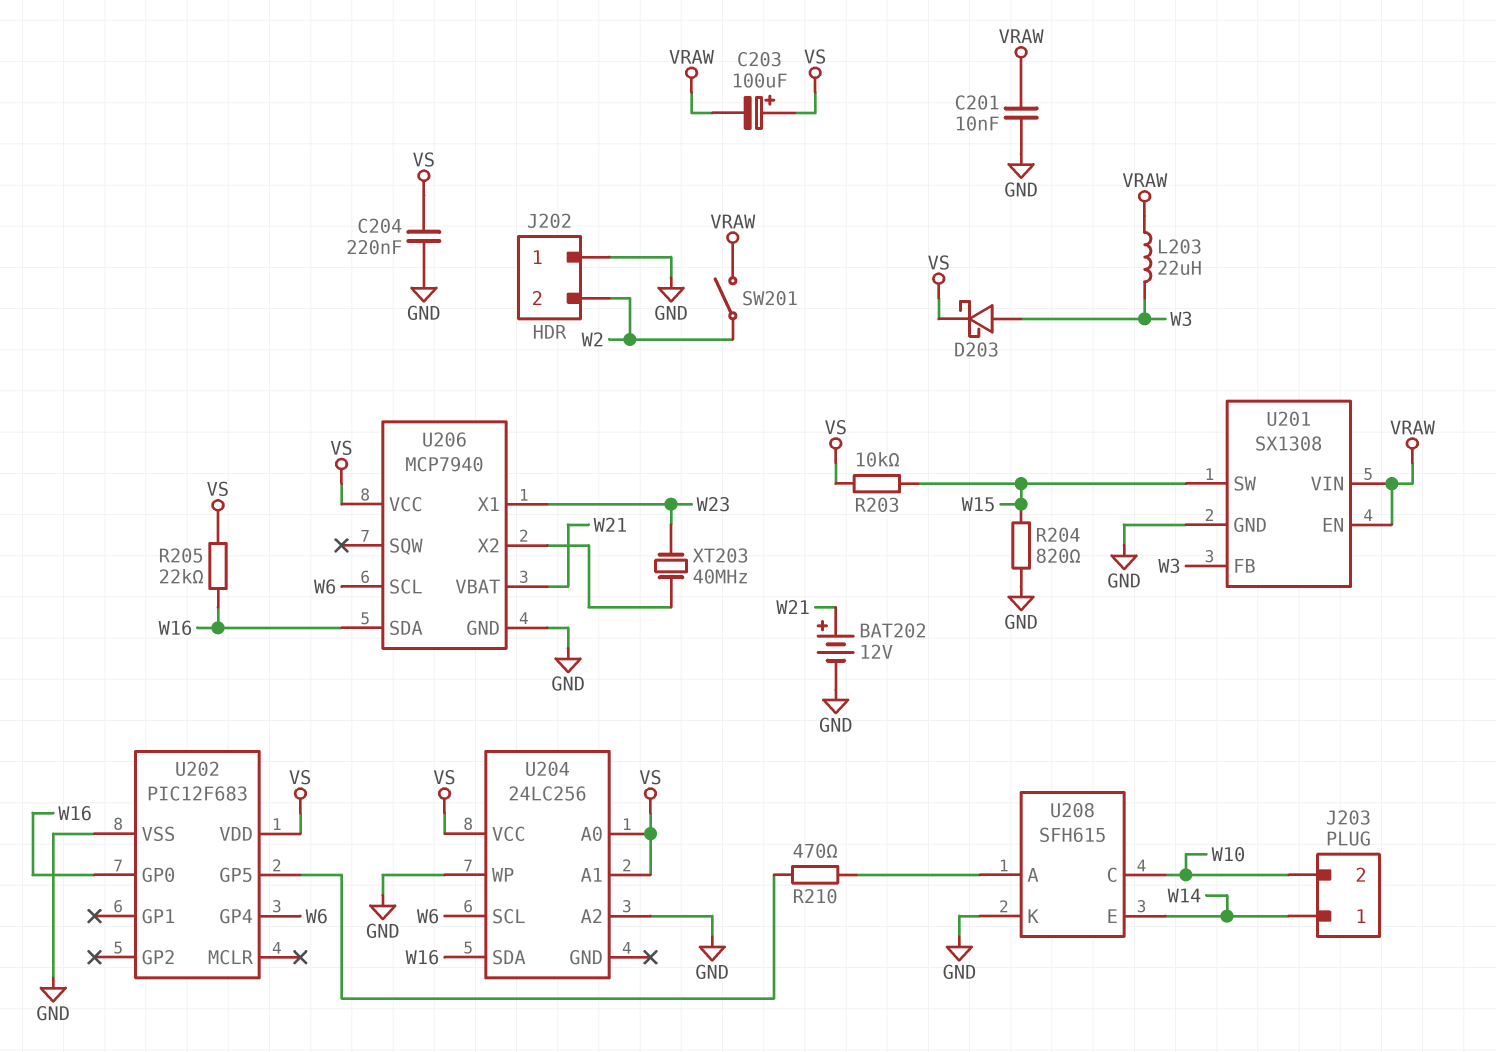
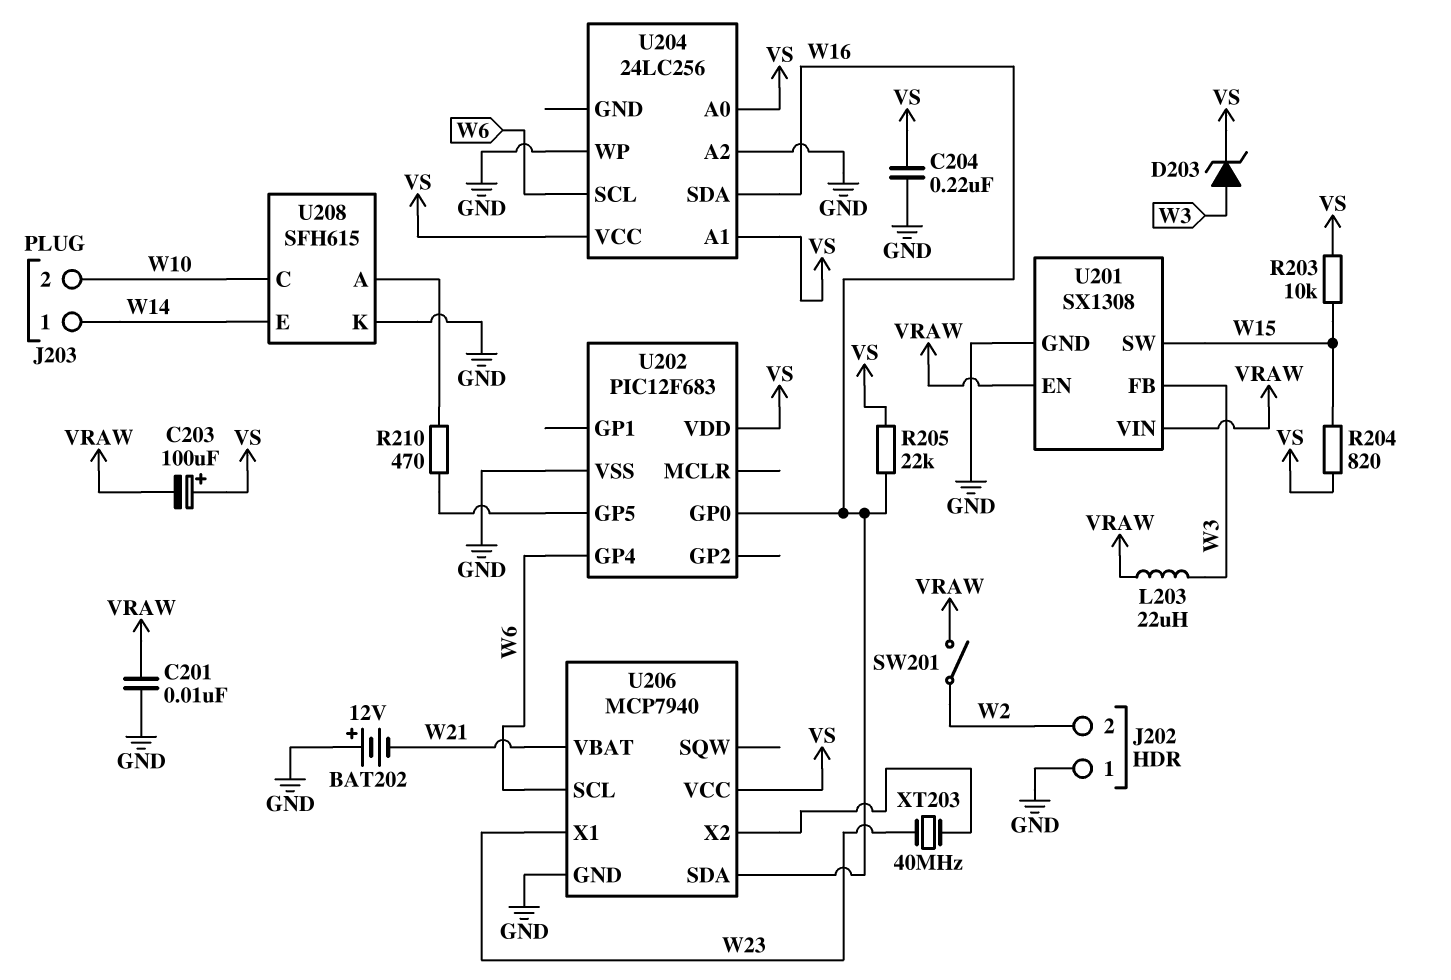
BAT202: 12V (plus W21, minus GND) -> 12V (plus GND, minus W21)
D203: schottky (A W3, K VS) -> zener (A W3, K VS)
R204: 820 (GND, W15) -> 820 (VS, W15)

